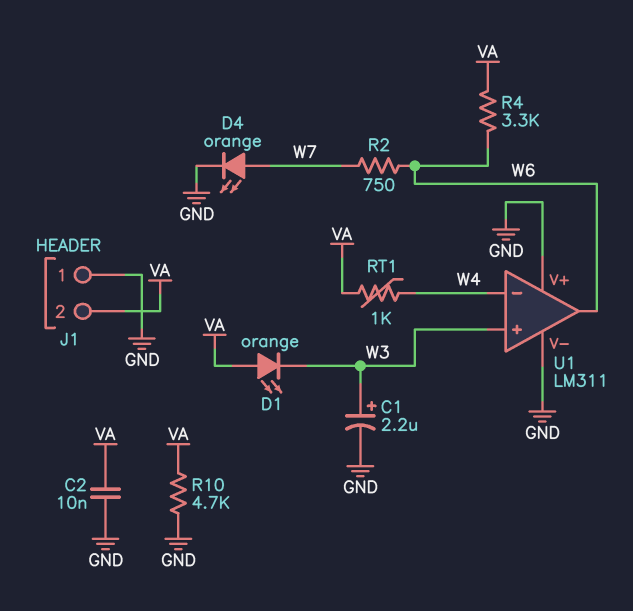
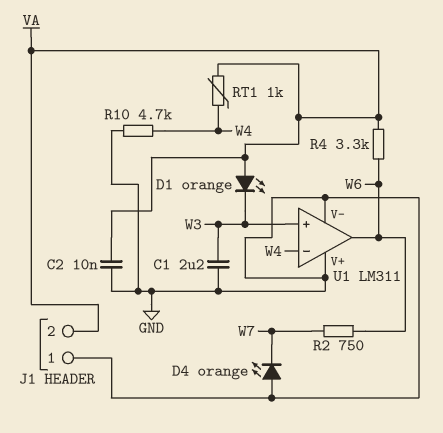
C1: 2.2uF (plus W3, minus GND) -> 2.2uF (GND, W3)
D4: LED orange (A W7, K GND) -> LED orange (A GND, K W7)
R10: 4.7k (GND, VA) -> 4.7k (GND, W4)

